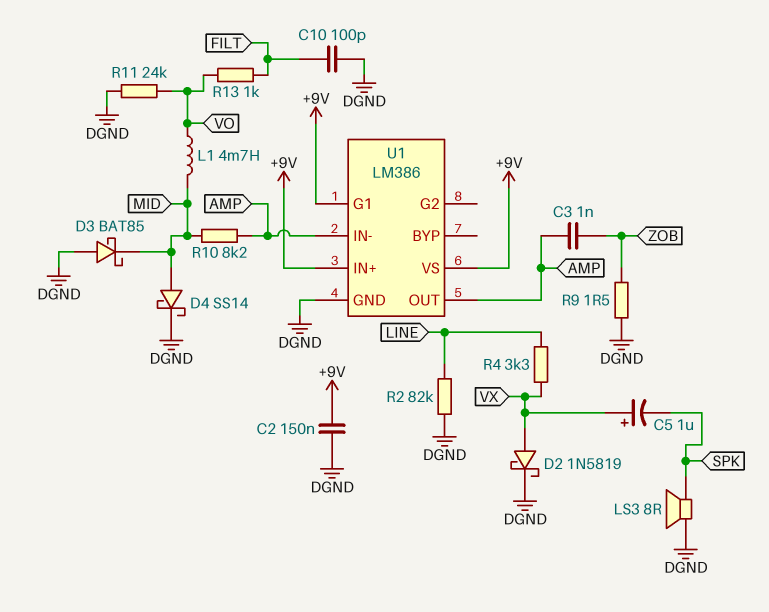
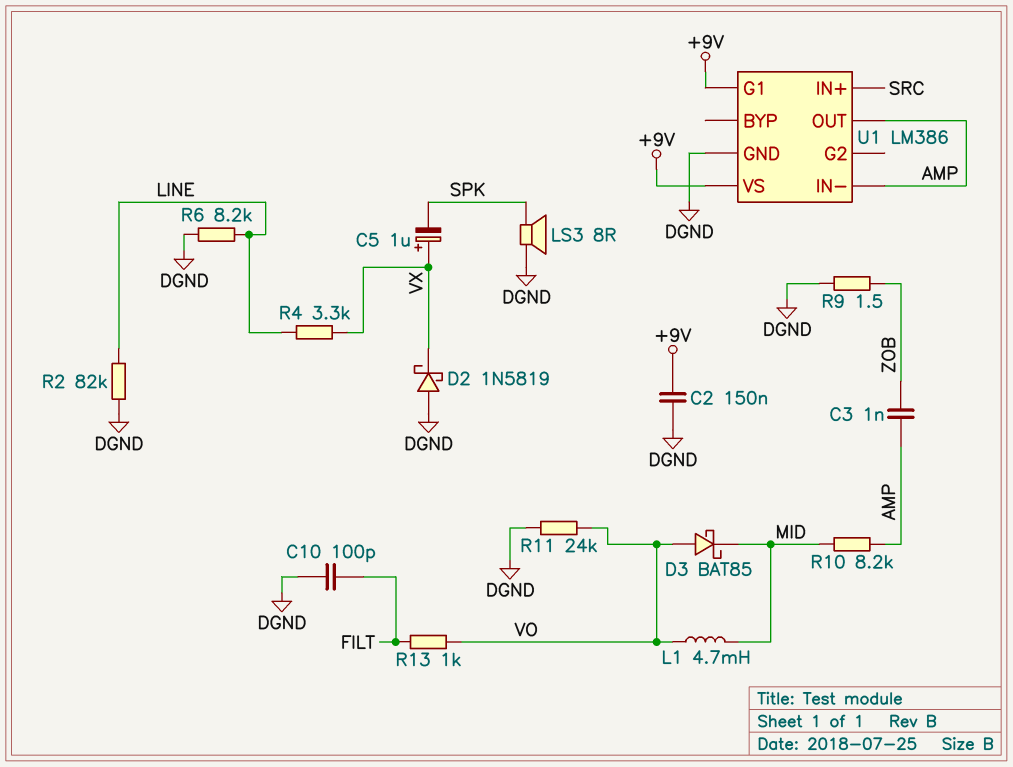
D2: schottky 1N5819 (A VX, K DGND) -> schottky 1N5819 (A DGND, K VX)
D3: schottky BAT85 (A DGND, K MID) -> schottky BAT85 (A VO, K MID)
D4: schottky SS14 (A MID, K DGND) -> none
R6: none -> 8.2k (DGND, LINE)
U1 pin IN+: +9V -> SRC

